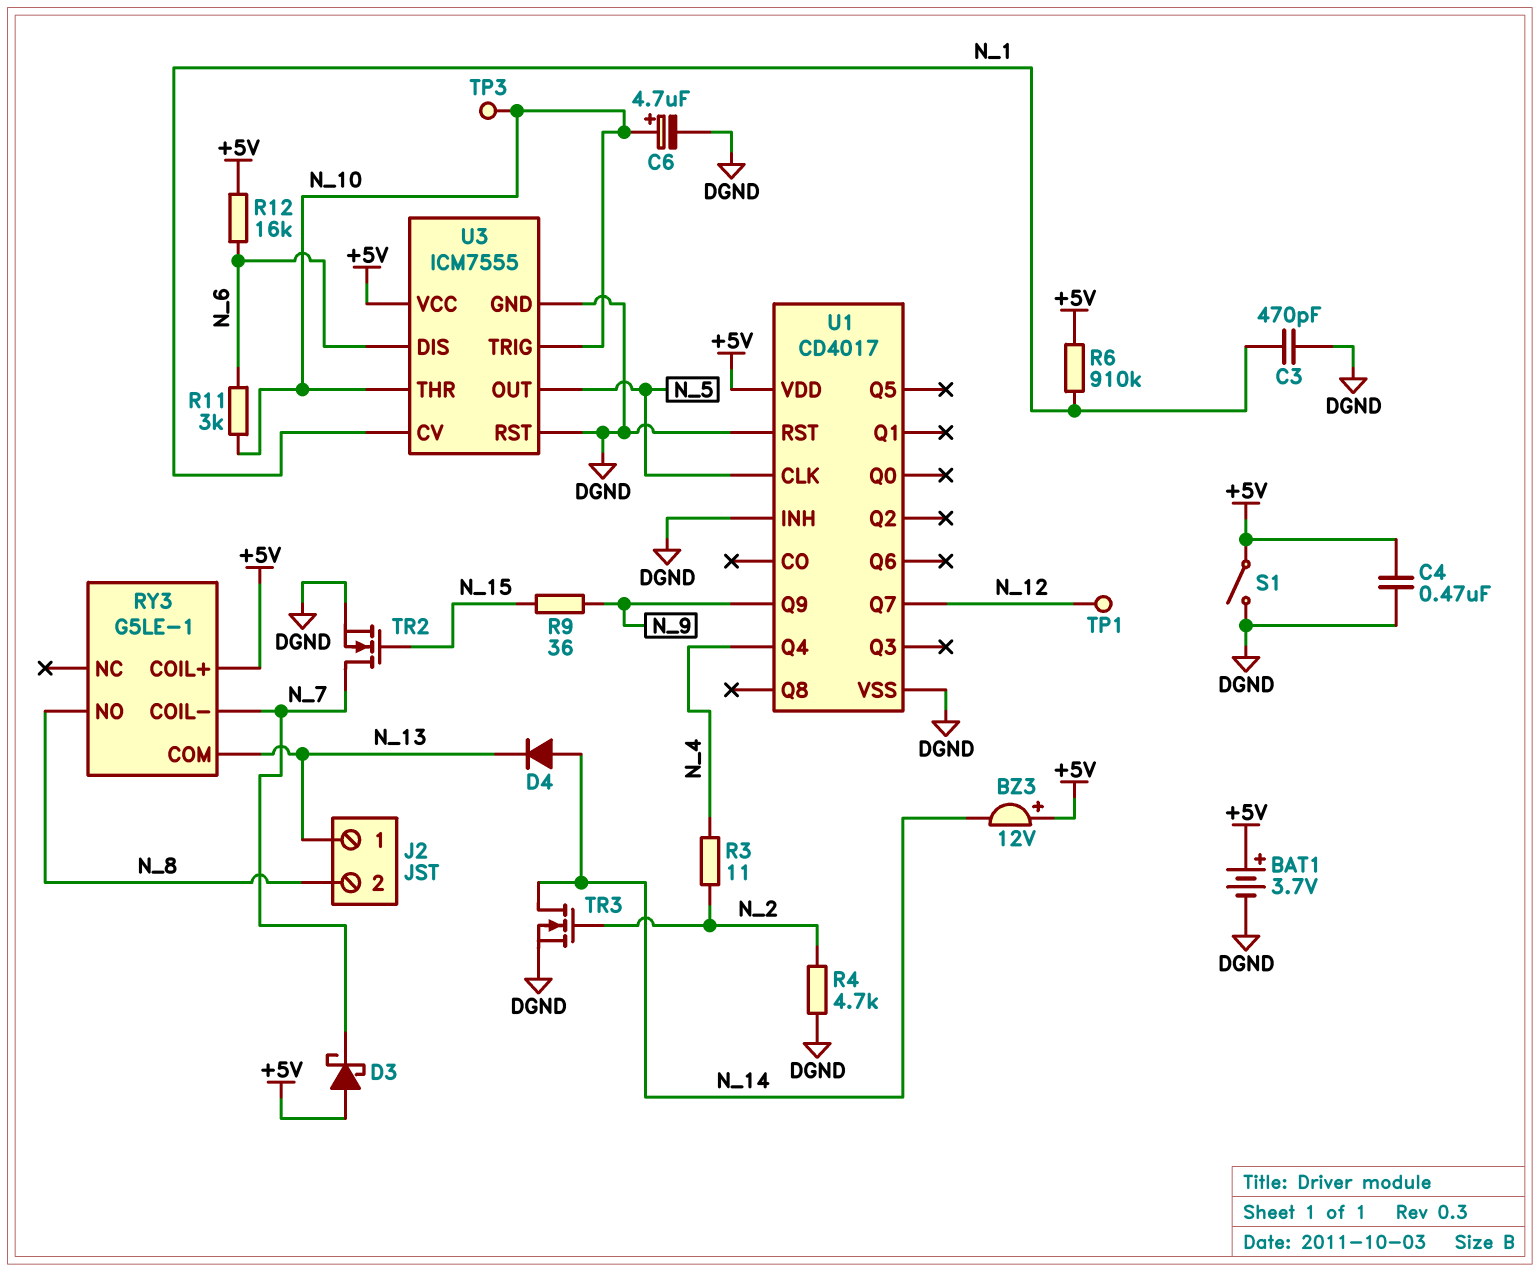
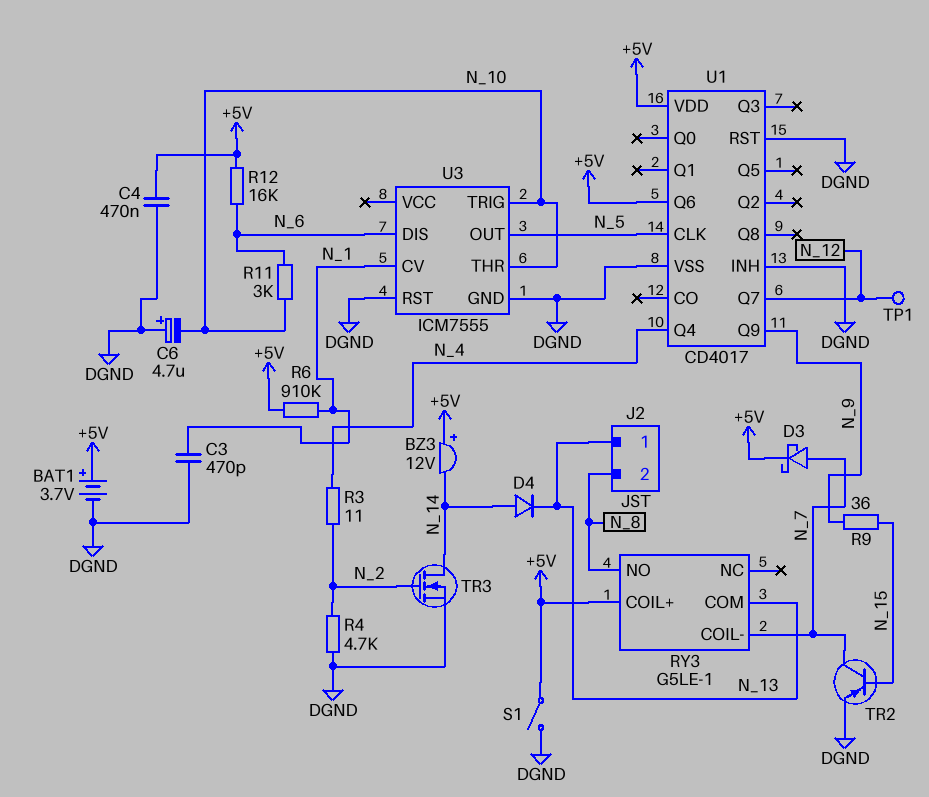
C6: 4.7uF (plus N_10, minus DGND) -> 4.7uF (plus DGND, minus N_10)
D3: schottky (A +5V, K N_7) -> schottky (A N_7, K +5V)
TP3: test point (N_10) -> none
TR2: NMOS (G N_15, D N_7, S DGND) -> PNP (B N_15, C N_7, E DGND)
U1 pin Q6: none -> +5V
U3 pin VCC: +5V -> none

